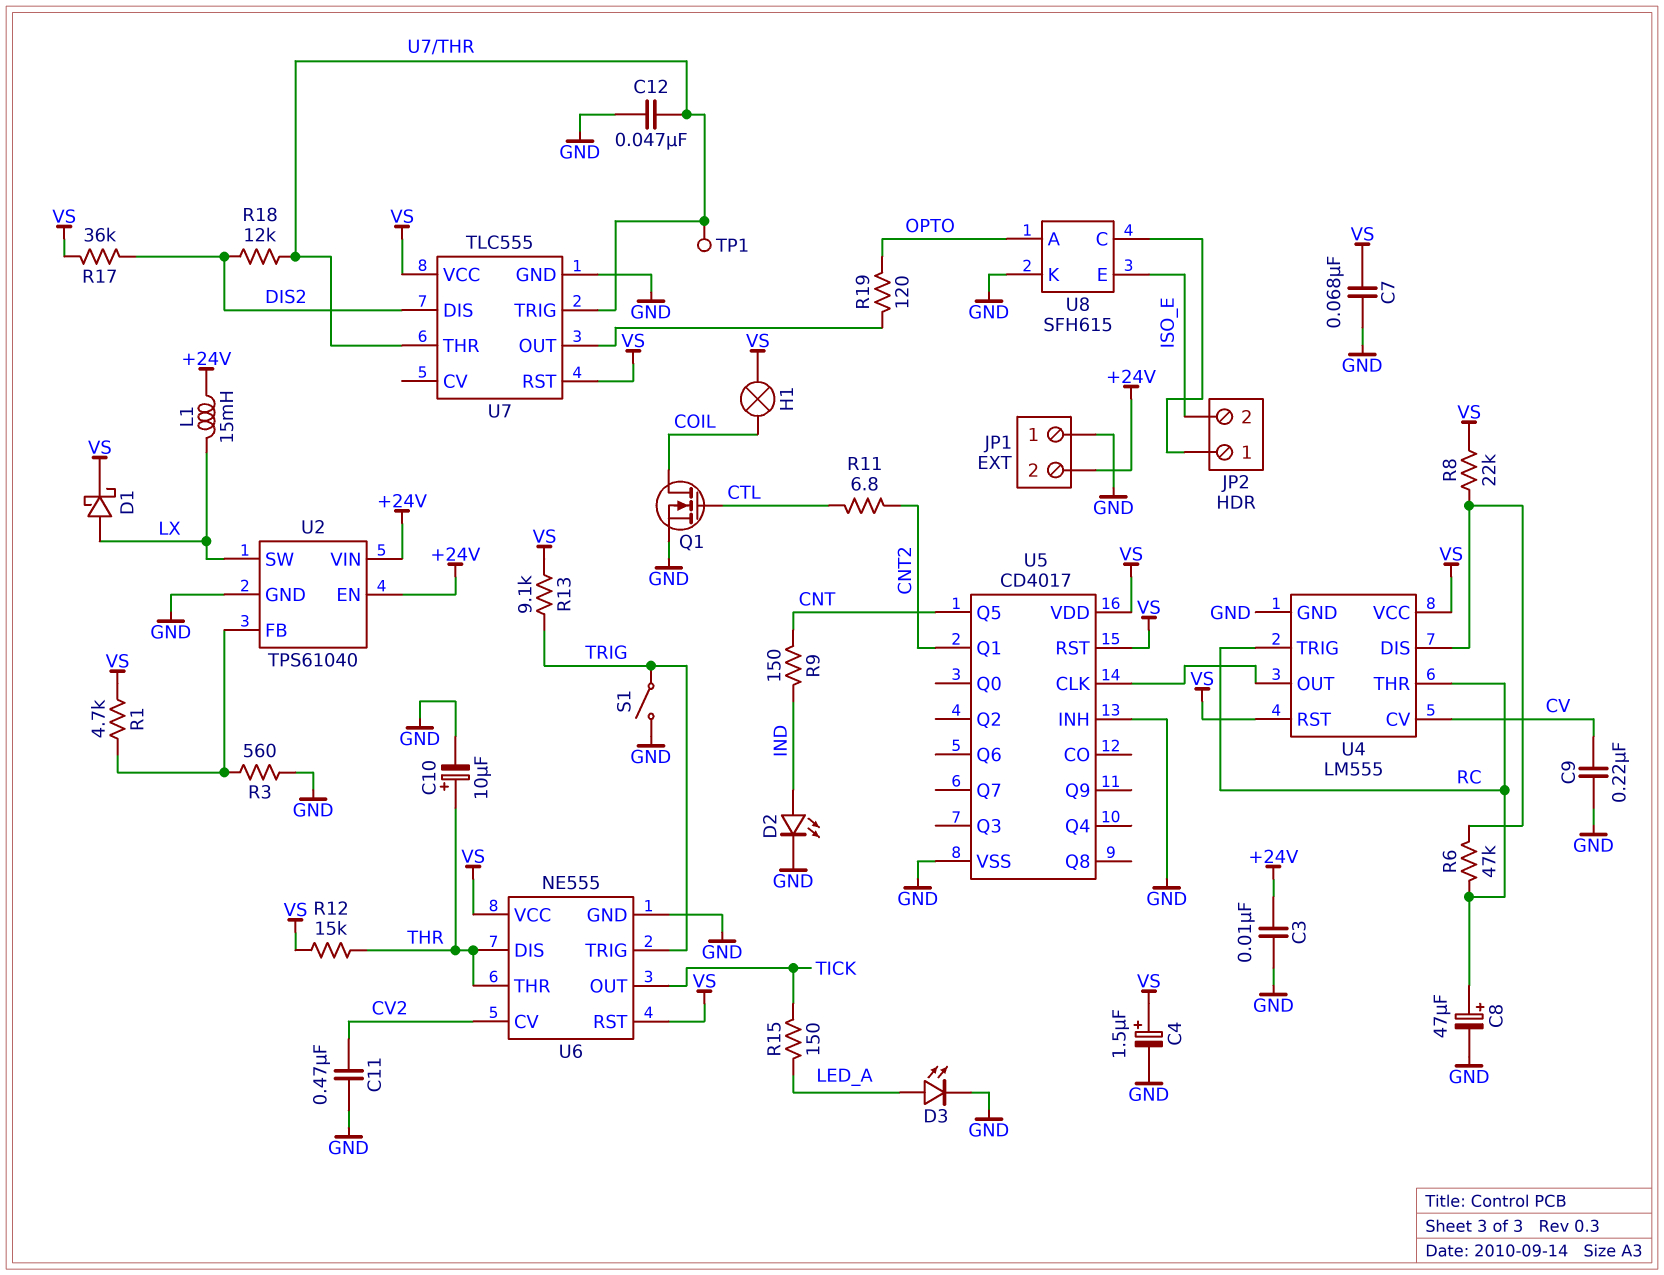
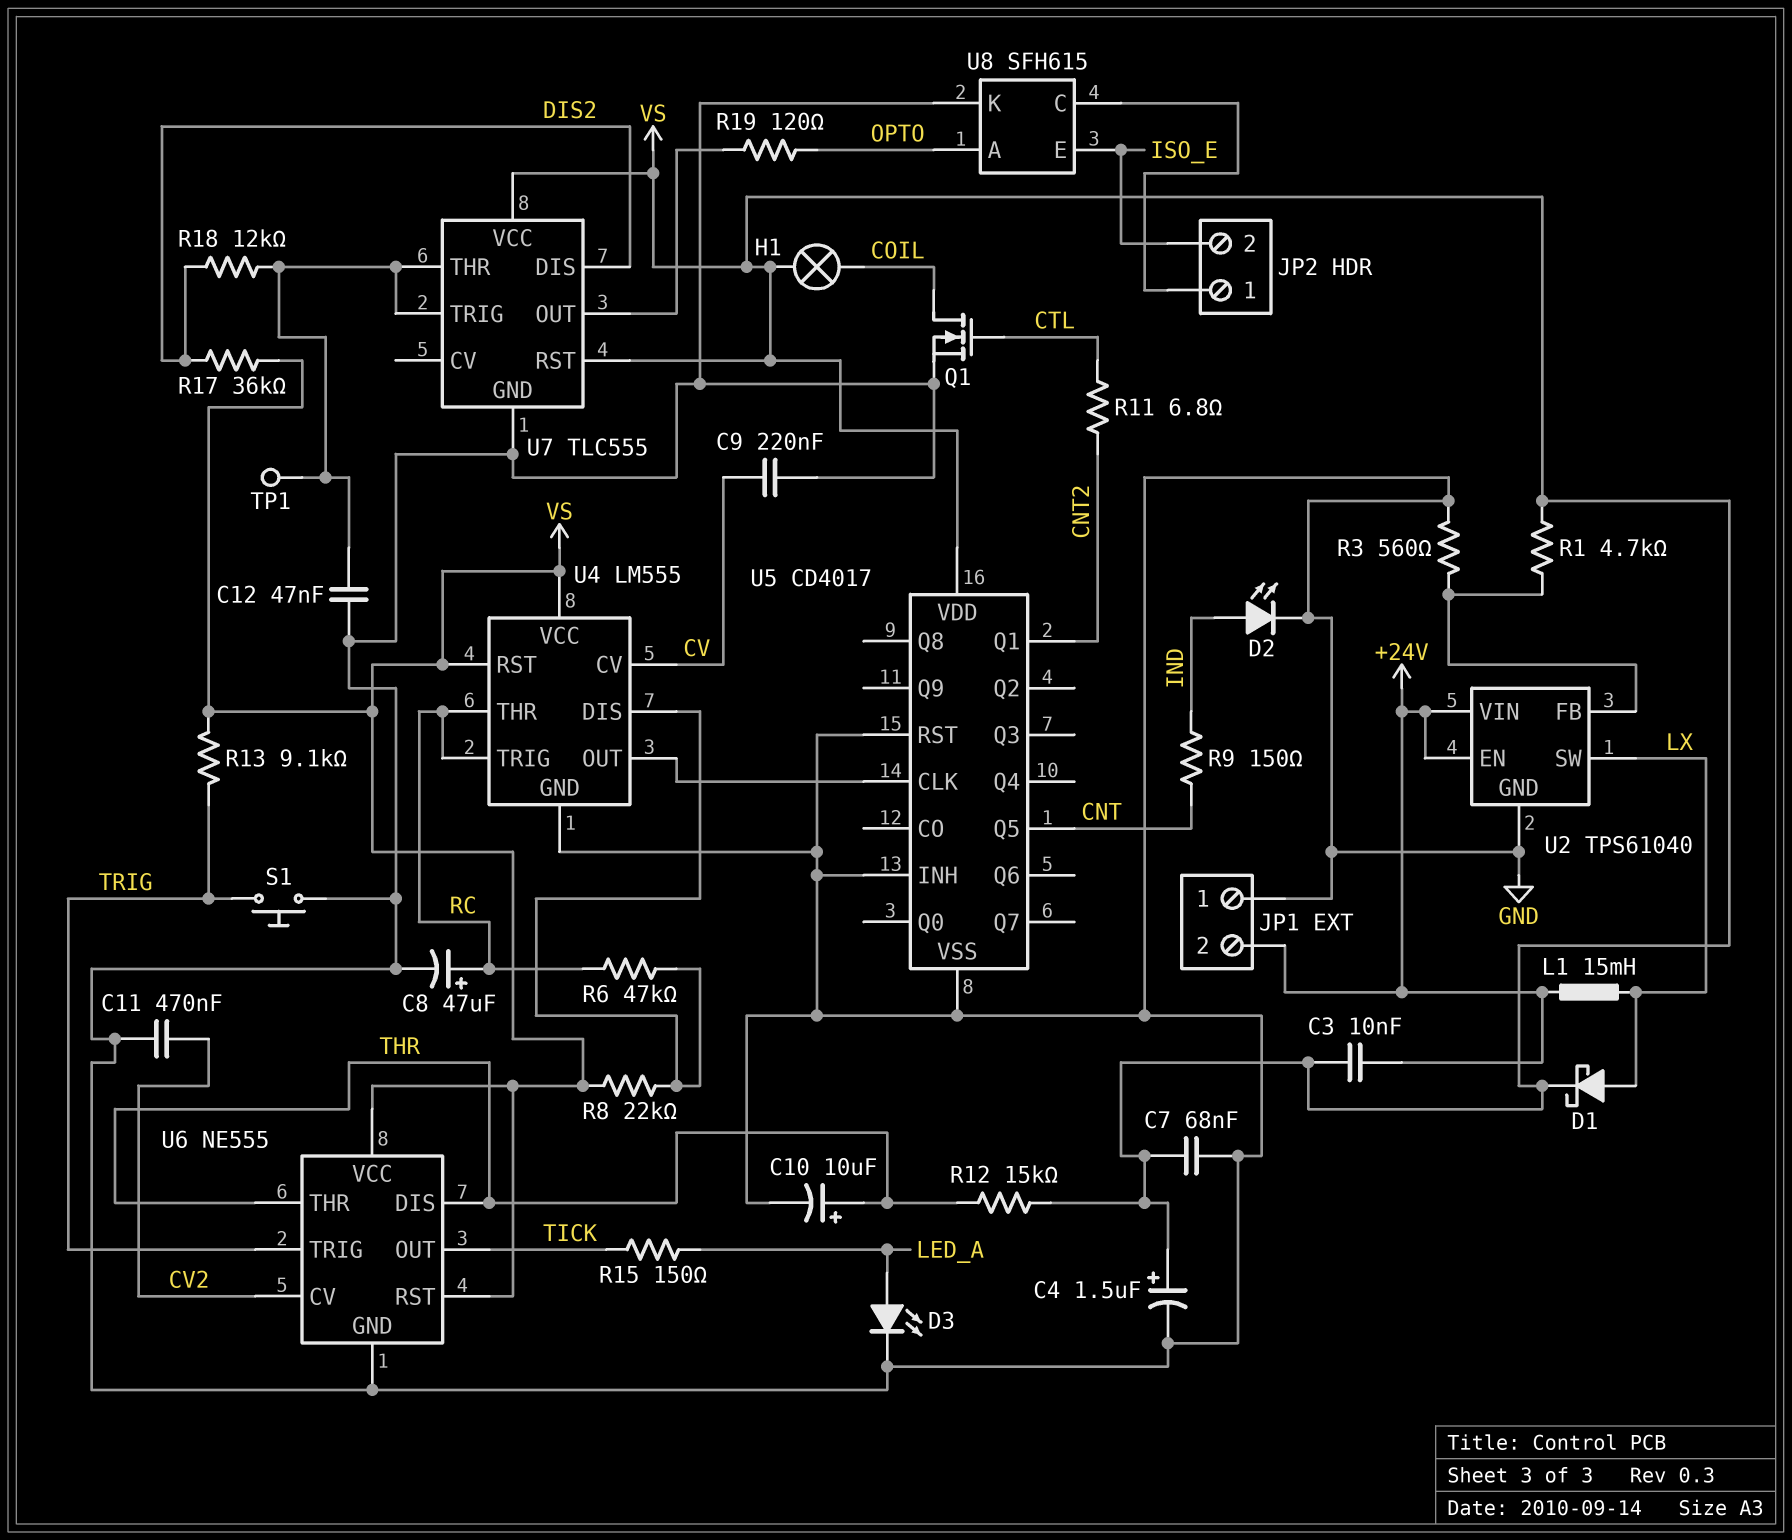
C3: 10nF (+24V, GND) -> 10nF (+24V, VS)
S1: switch (GND, TRIG) -> button (GND, TRIG)
U5 pin RST: VS -> GND

